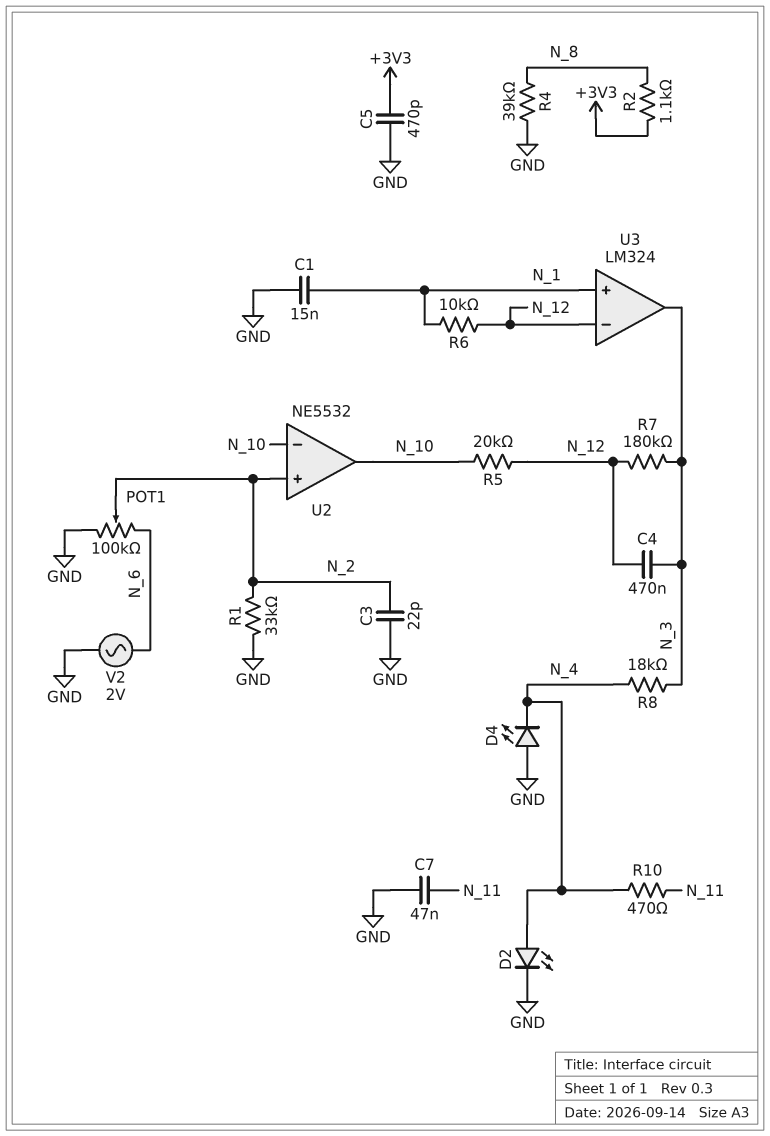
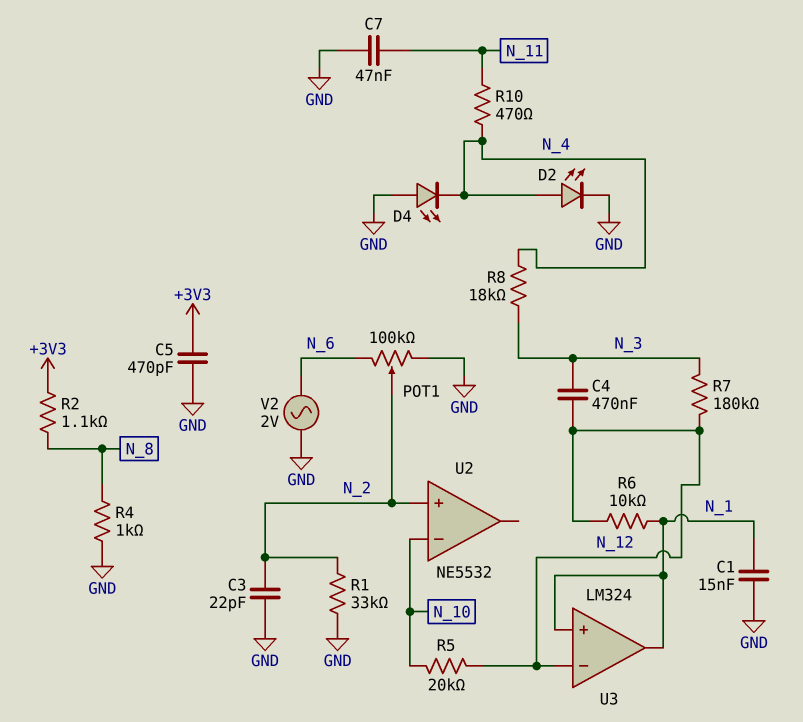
R4: 39k (GND, N_8) -> 1k (GND, N_8)
U2 pin out: N_10 -> none
U3 pin out: N_3 -> N_1

